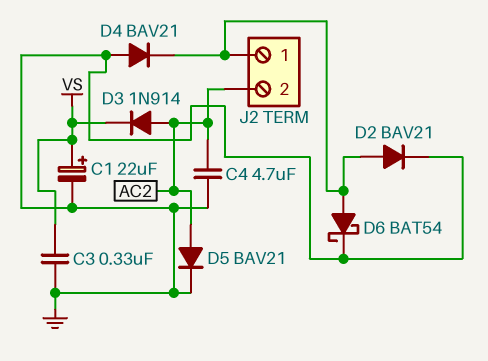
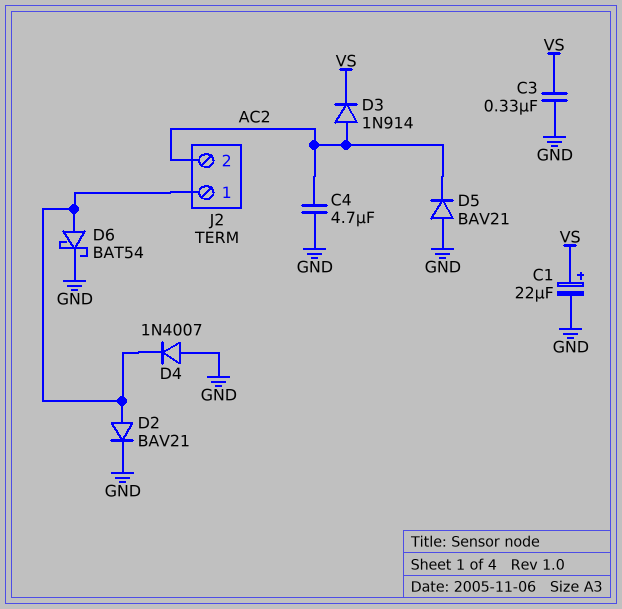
D4: diode BAV21 (A GND, K J2/1) -> diode 1N4007 (A GND, K J2/1)
D5: diode BAV21 (A AC2, K GND) -> diode BAV21 (A GND, K AC2)

